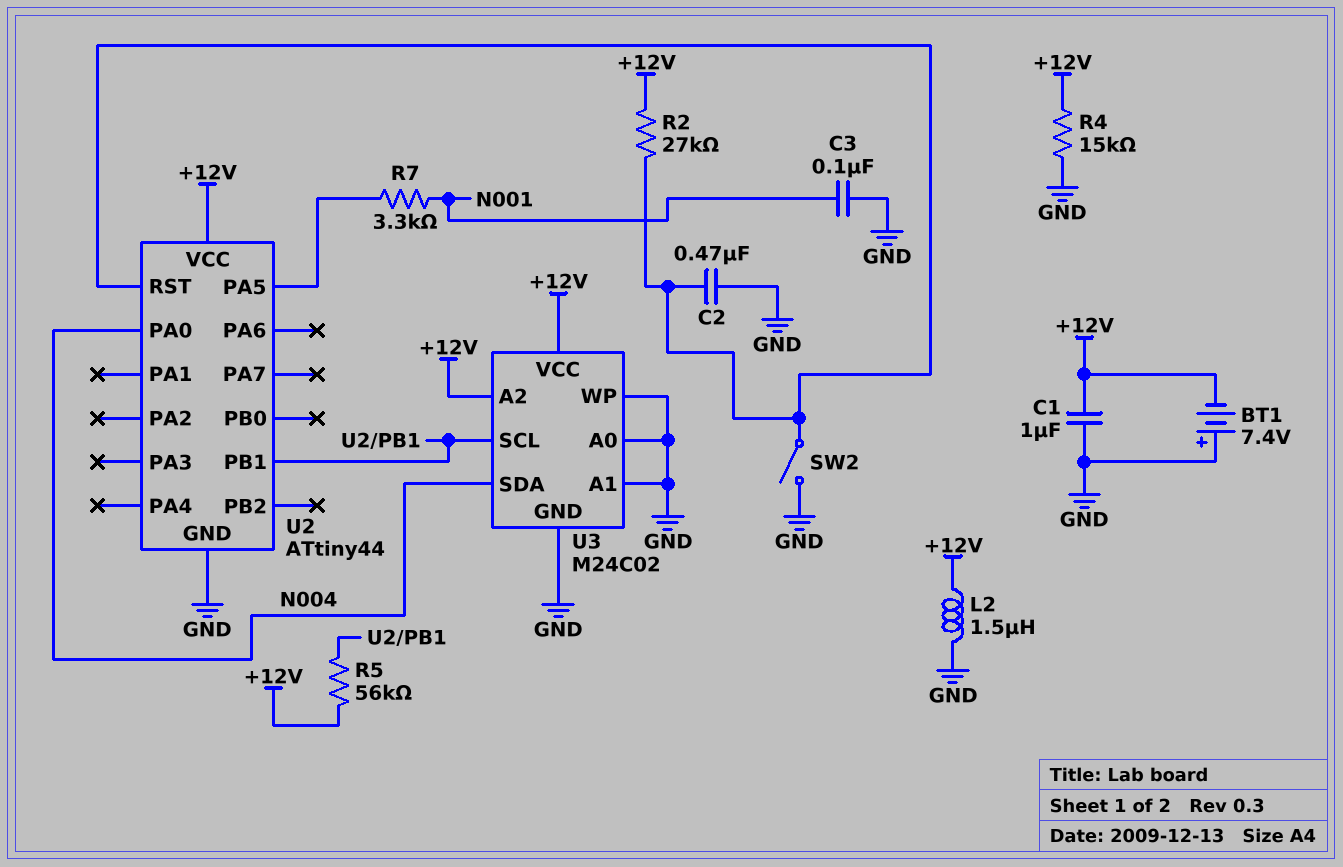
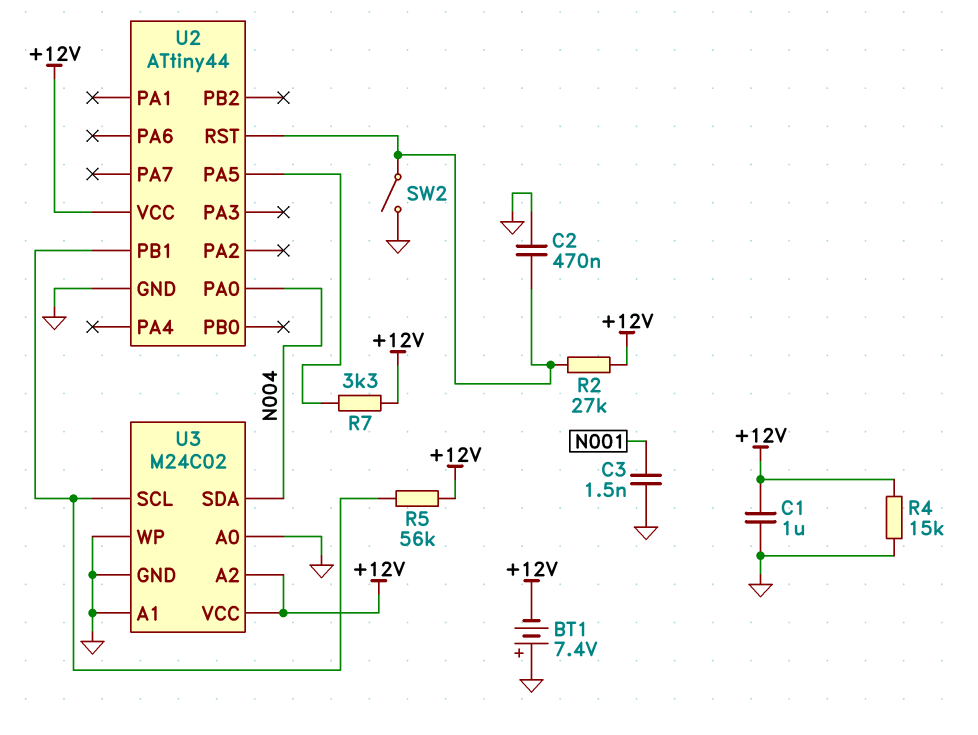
C3: 100nF (GND, N001) -> 1.5nF (GND, N001)
L2: 1.5uH (+12V, GND) -> none
R7: 3.3k (N001, U2/PA5) -> 3.3k (+12V, U2/PA5)

